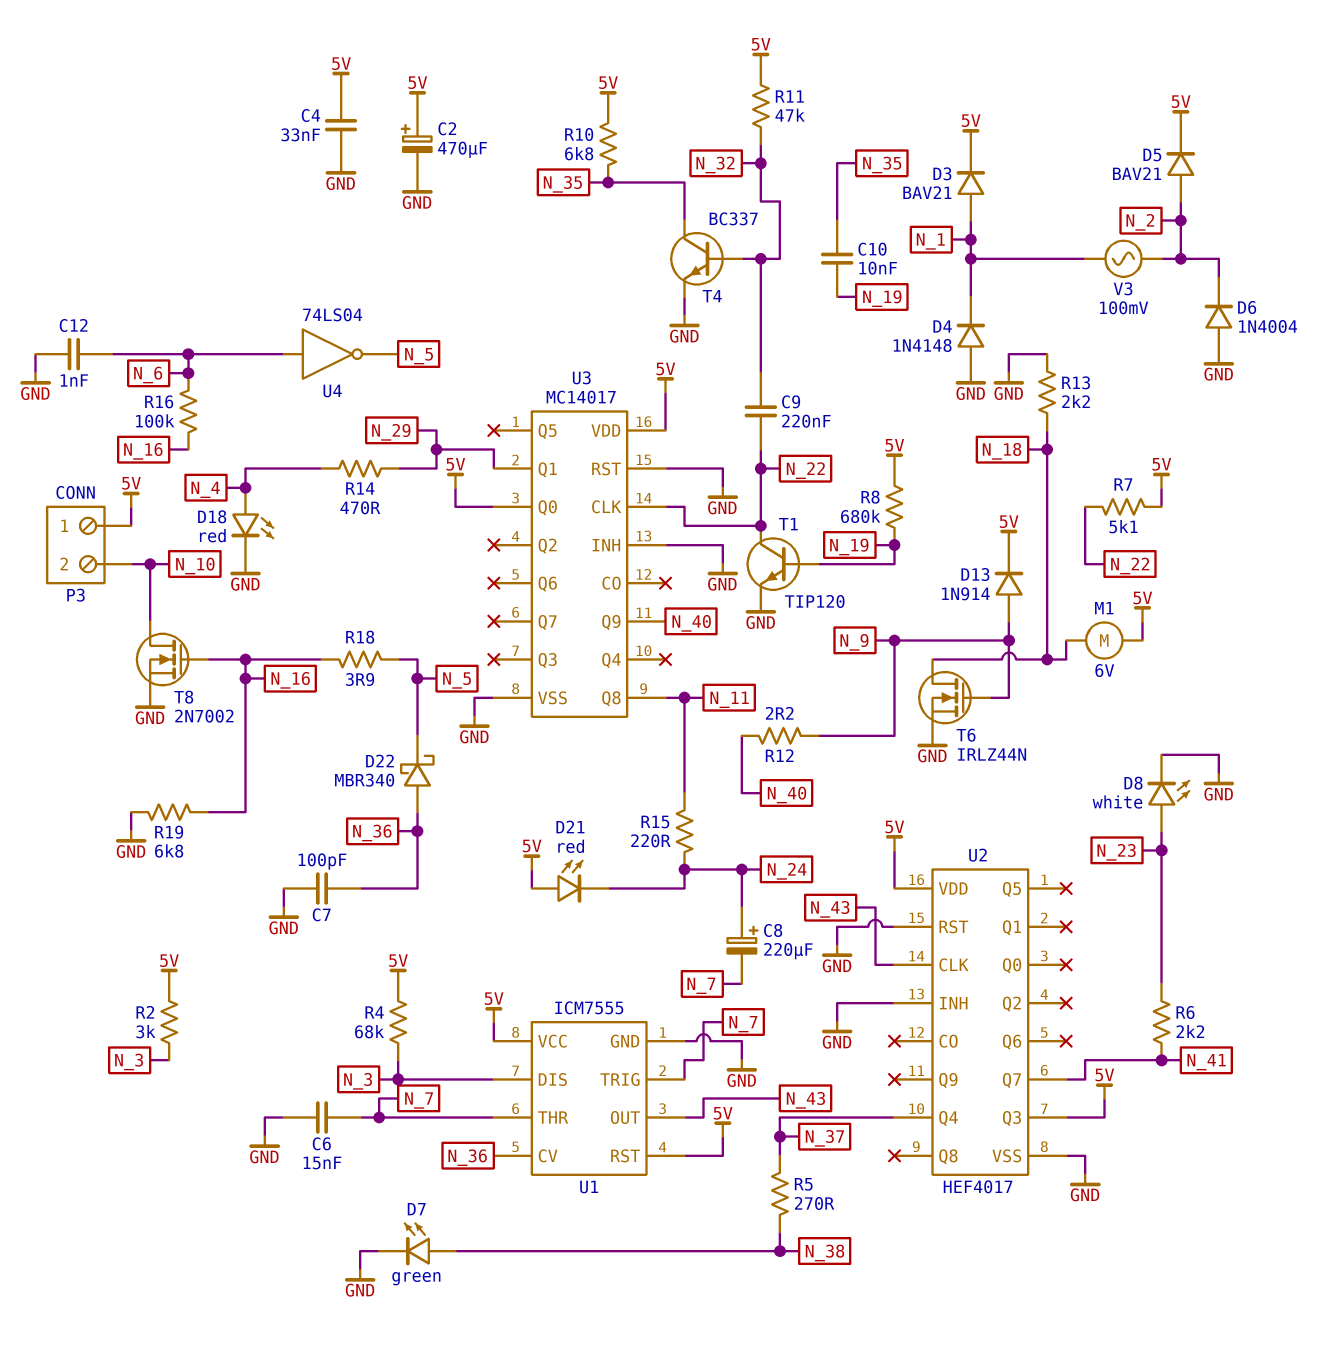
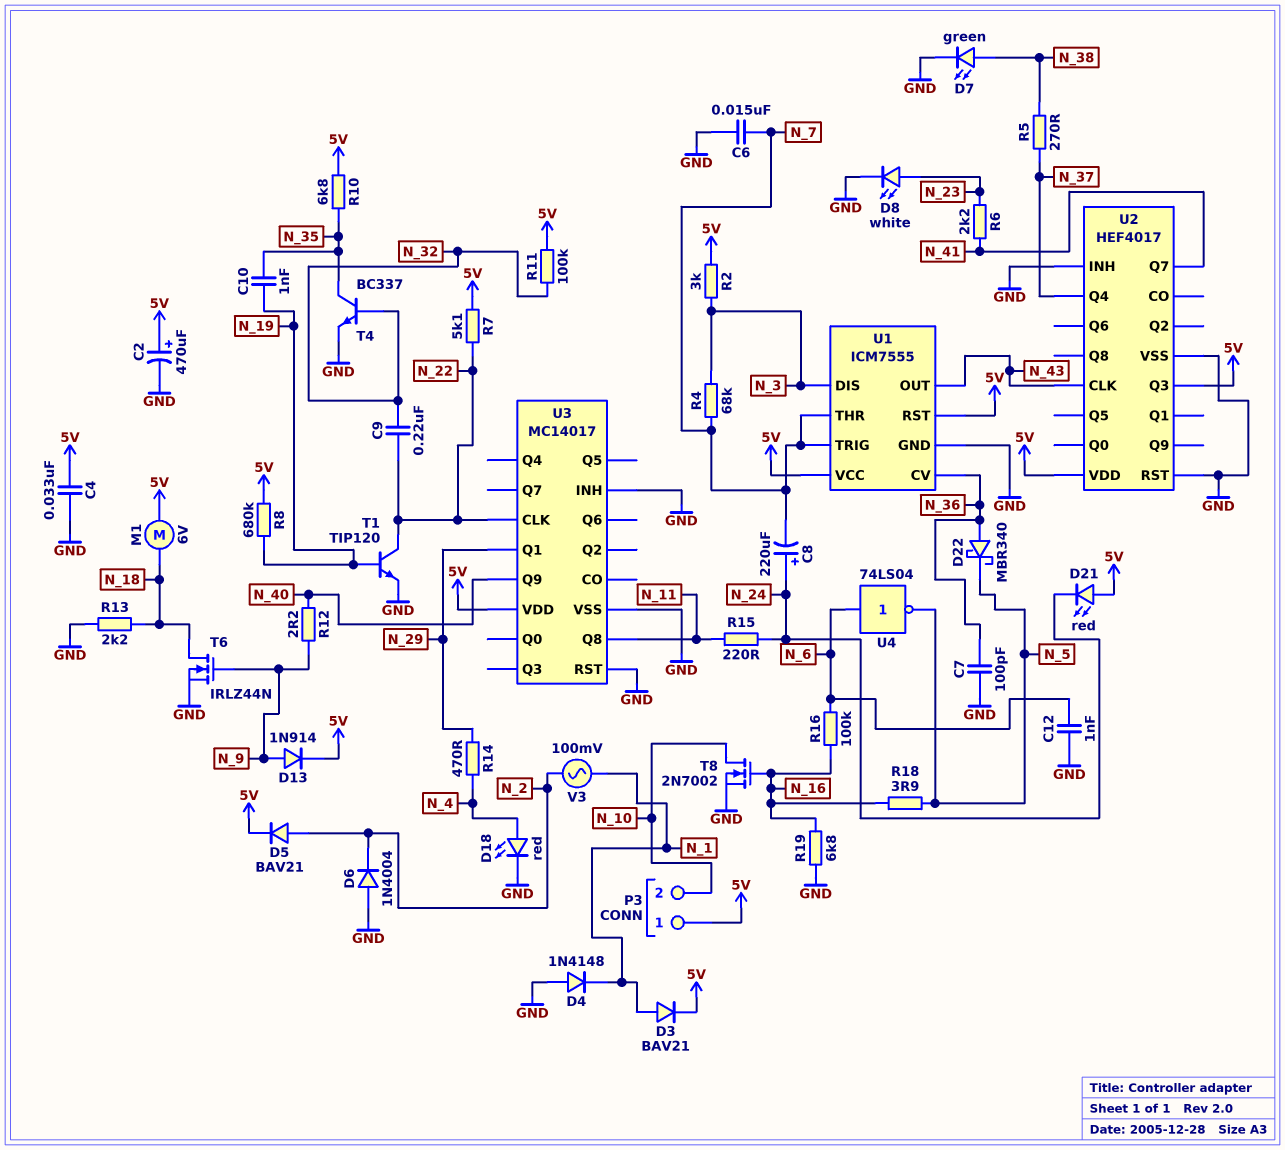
C10: 10nF (N_19, N_35) -> 1nF (N_19, N_35)
R4: 68k (5V, N_3) -> 68k (N_3, N_7)
R11: 47k (5V, N_32) -> 100k (5V, N_32)
U3 pin Q0: 5V -> none

